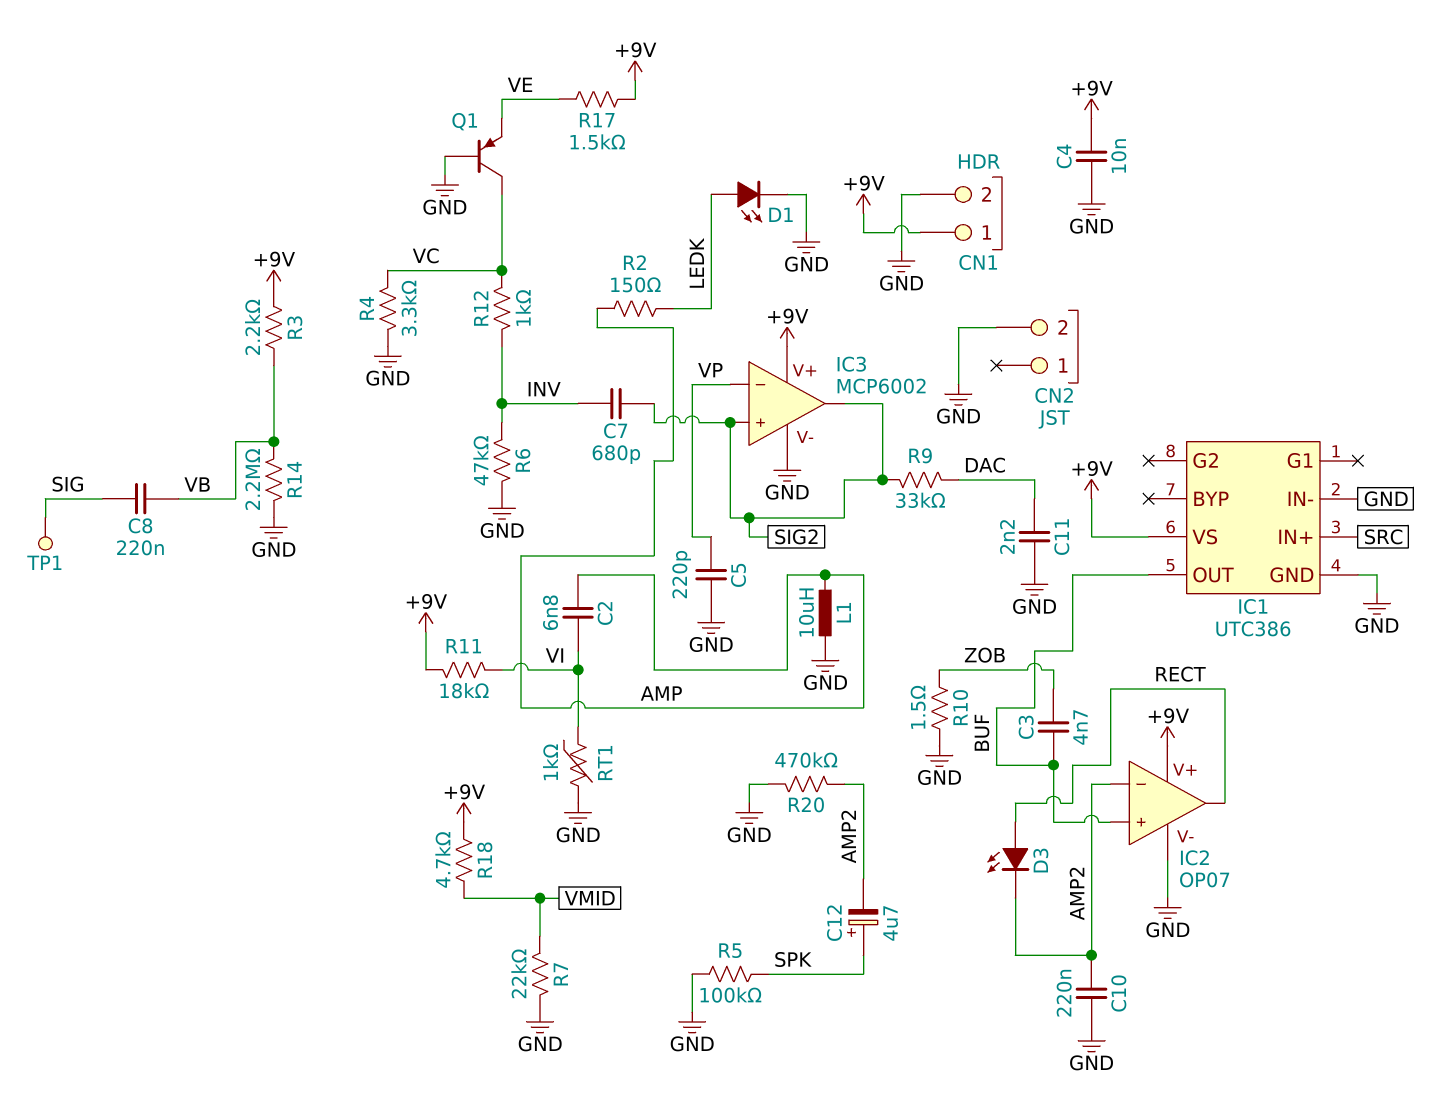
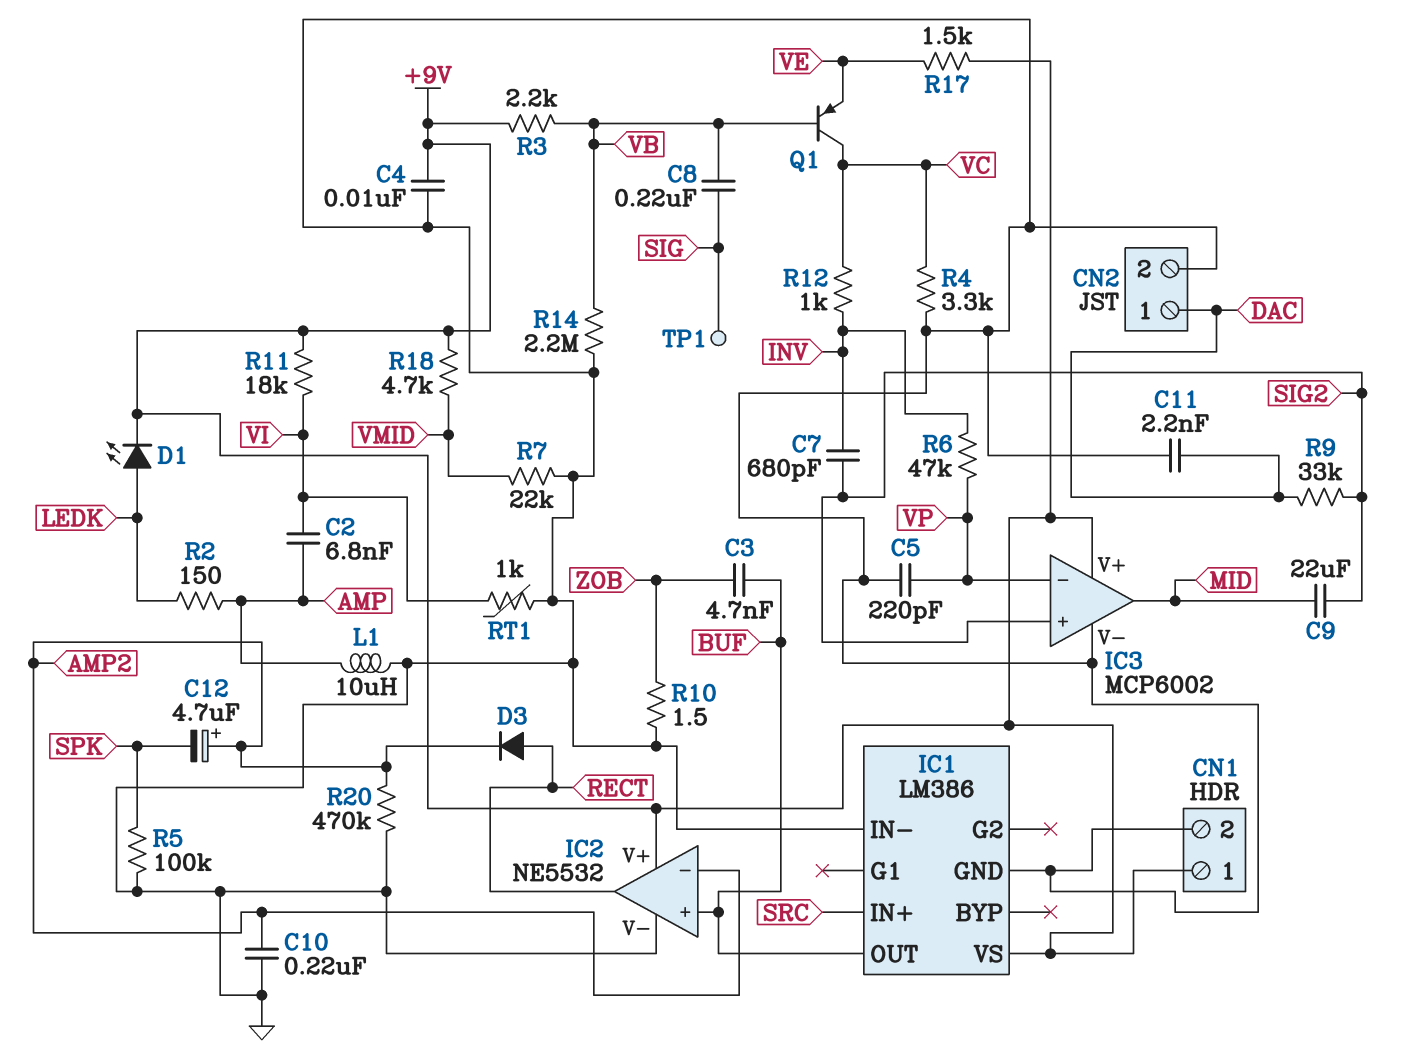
C9: none -> 22uF (MID, SIG2)
C12: 4.7uF (plus SPK, minus AMP2) -> 4.7uF (plus AMP2, minus SPK)
CN2 pin 1: none -> DAC
D1: LED (A LEDK, K GND) -> LED (A LEDK, K +9V)
D3: LED (A RECT, K AMP2) -> diode (A RECT, K AMP2)
IC1: UTC386 -> LM386
IC2: OP07 -> NE5532
IC3 pin out: SIG2 -> MID
Q1: PNP (B GND, C VC, E VE) -> PNP (B VB, C VC, E VE)
R6: 47k (GND, INV) -> 47k (INV, VP)

